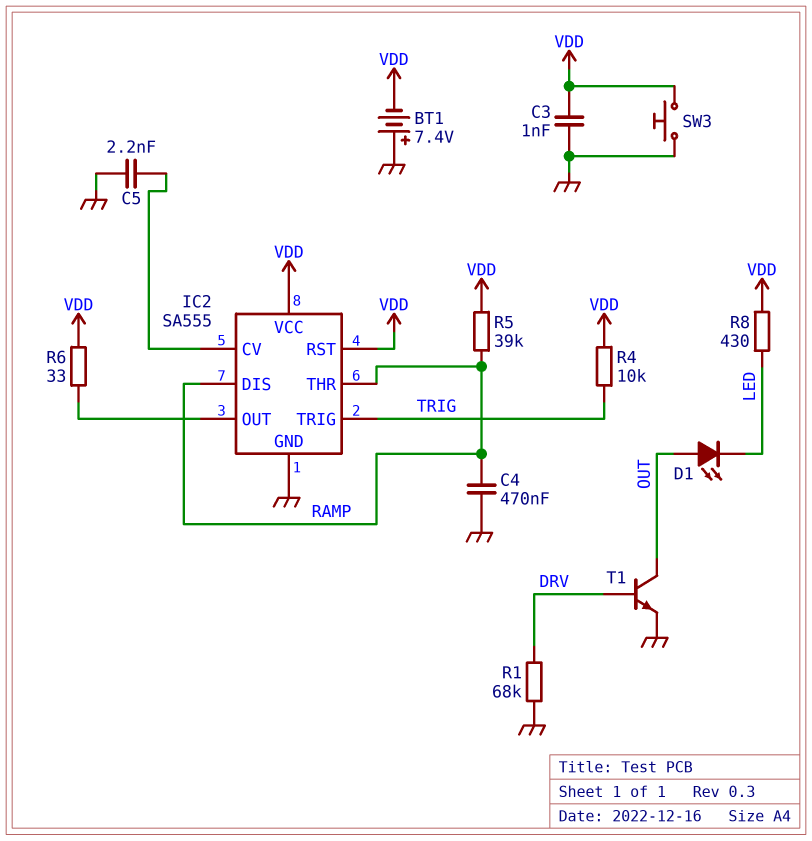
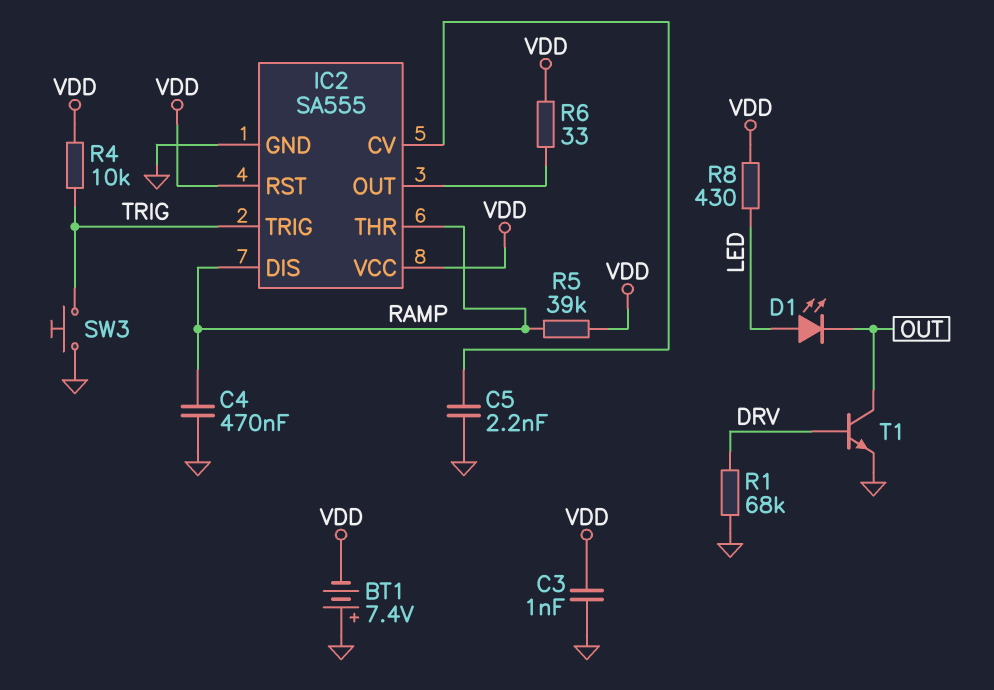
D1: LED (A OUT, K LED) -> LED (A LED, K OUT)
SW3: button (GND, VDD) -> button (GND, TRIG)

